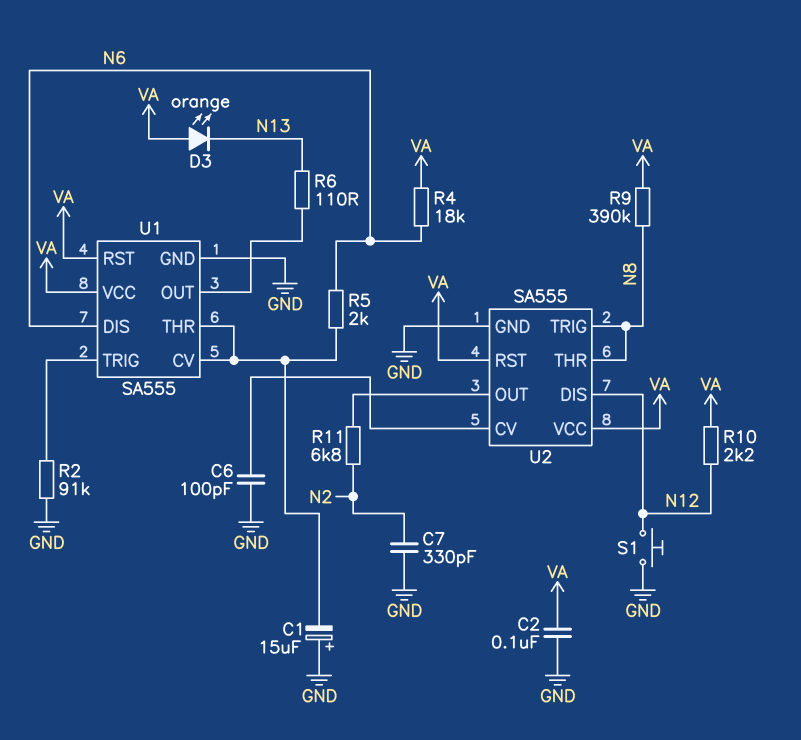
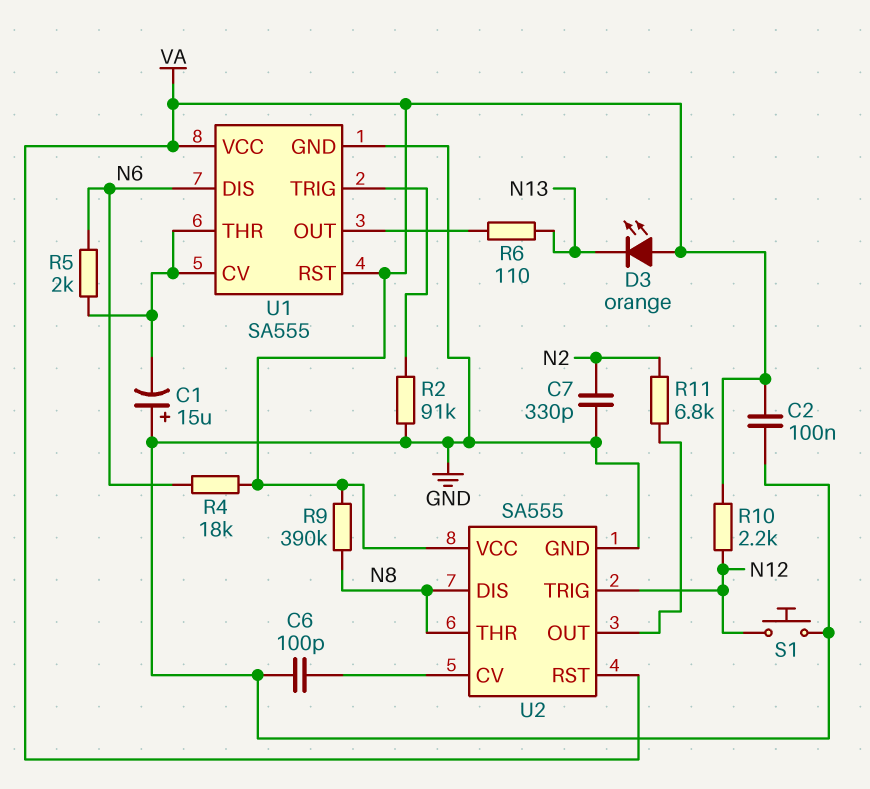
U2 pin DIS: N12 -> N8
U2 pin TRIG: N8 -> N12

